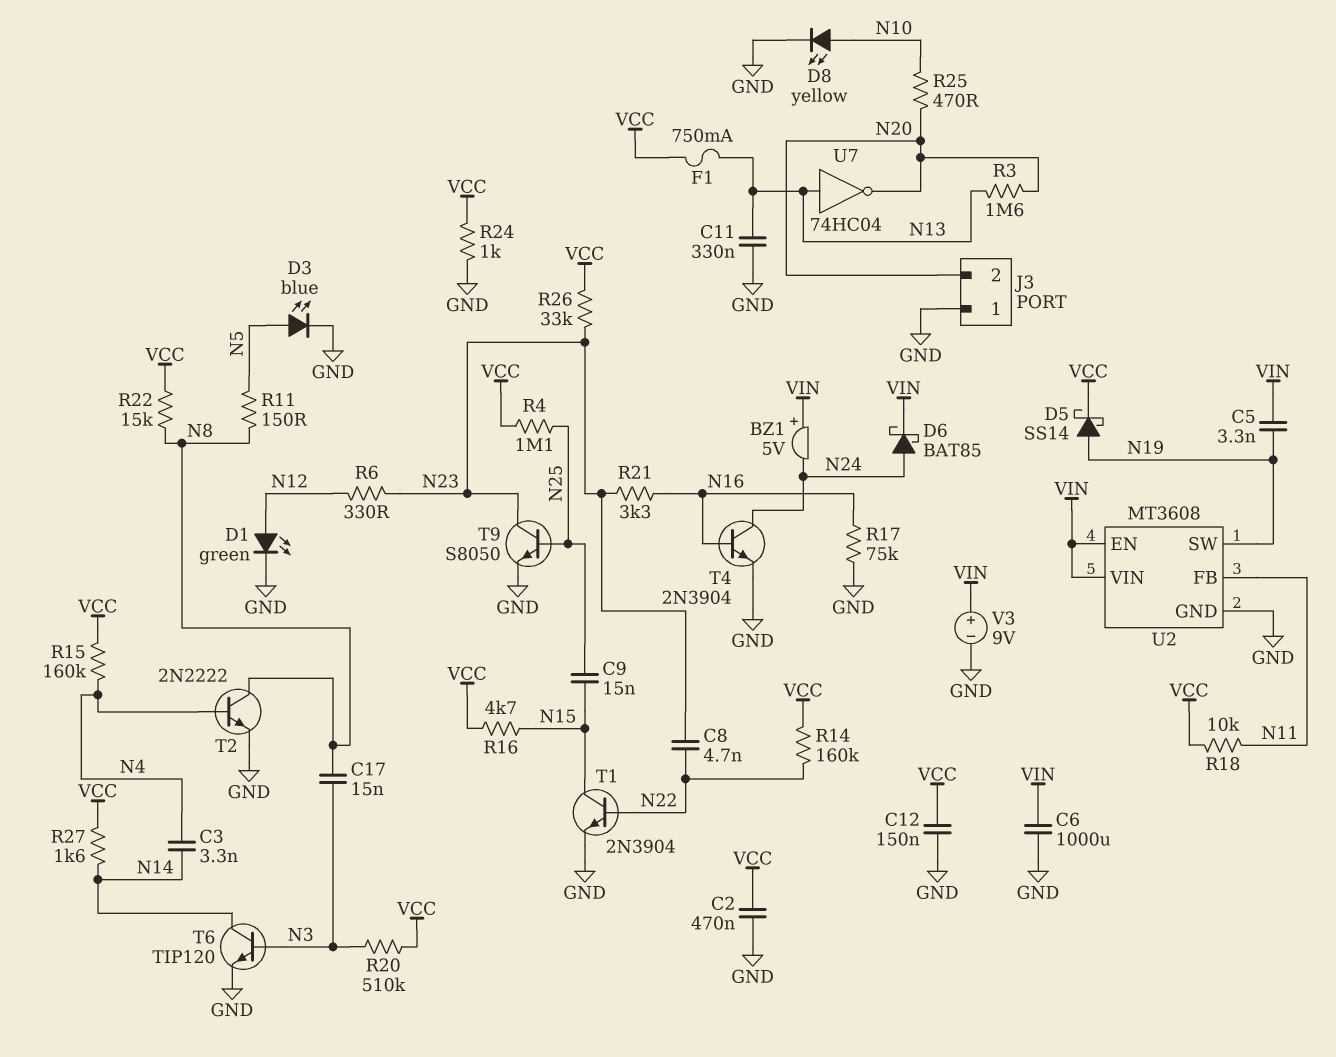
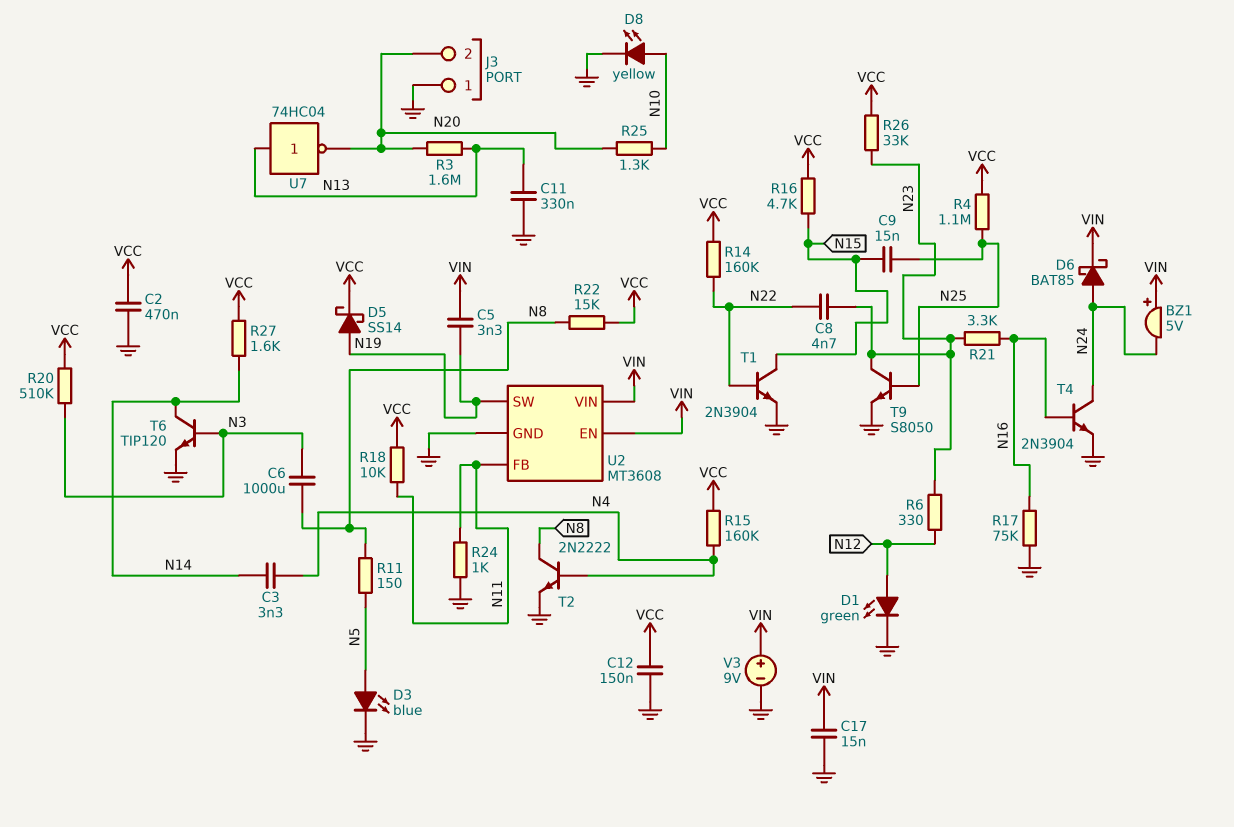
C6: 1000uF (GND, VIN) -> 1000uF (N3, N8)
C17: 15nF (N3, N8) -> 15nF (GND, VIN)
F1: 750mA (N13, VCC) -> none
R24: 1k (GND, VCC) -> 1k (GND, N11)
R25: 470 (N10, N20) -> 1.3k (N10, N20)

